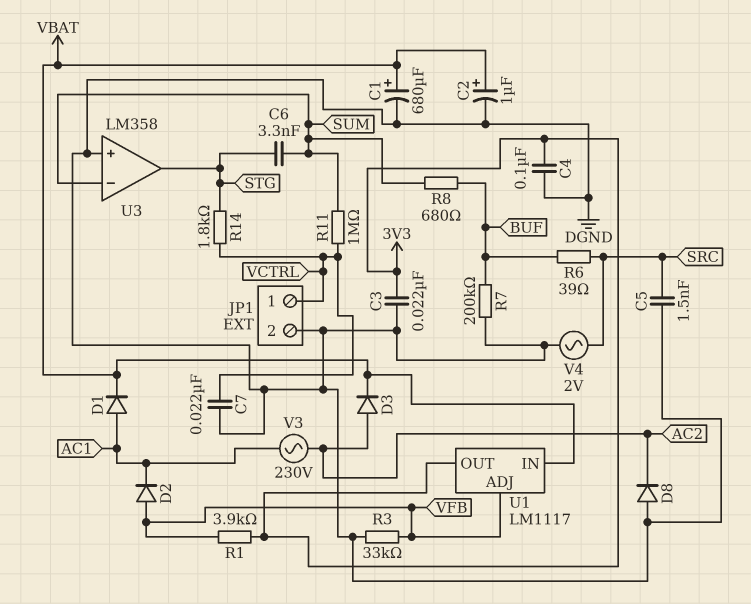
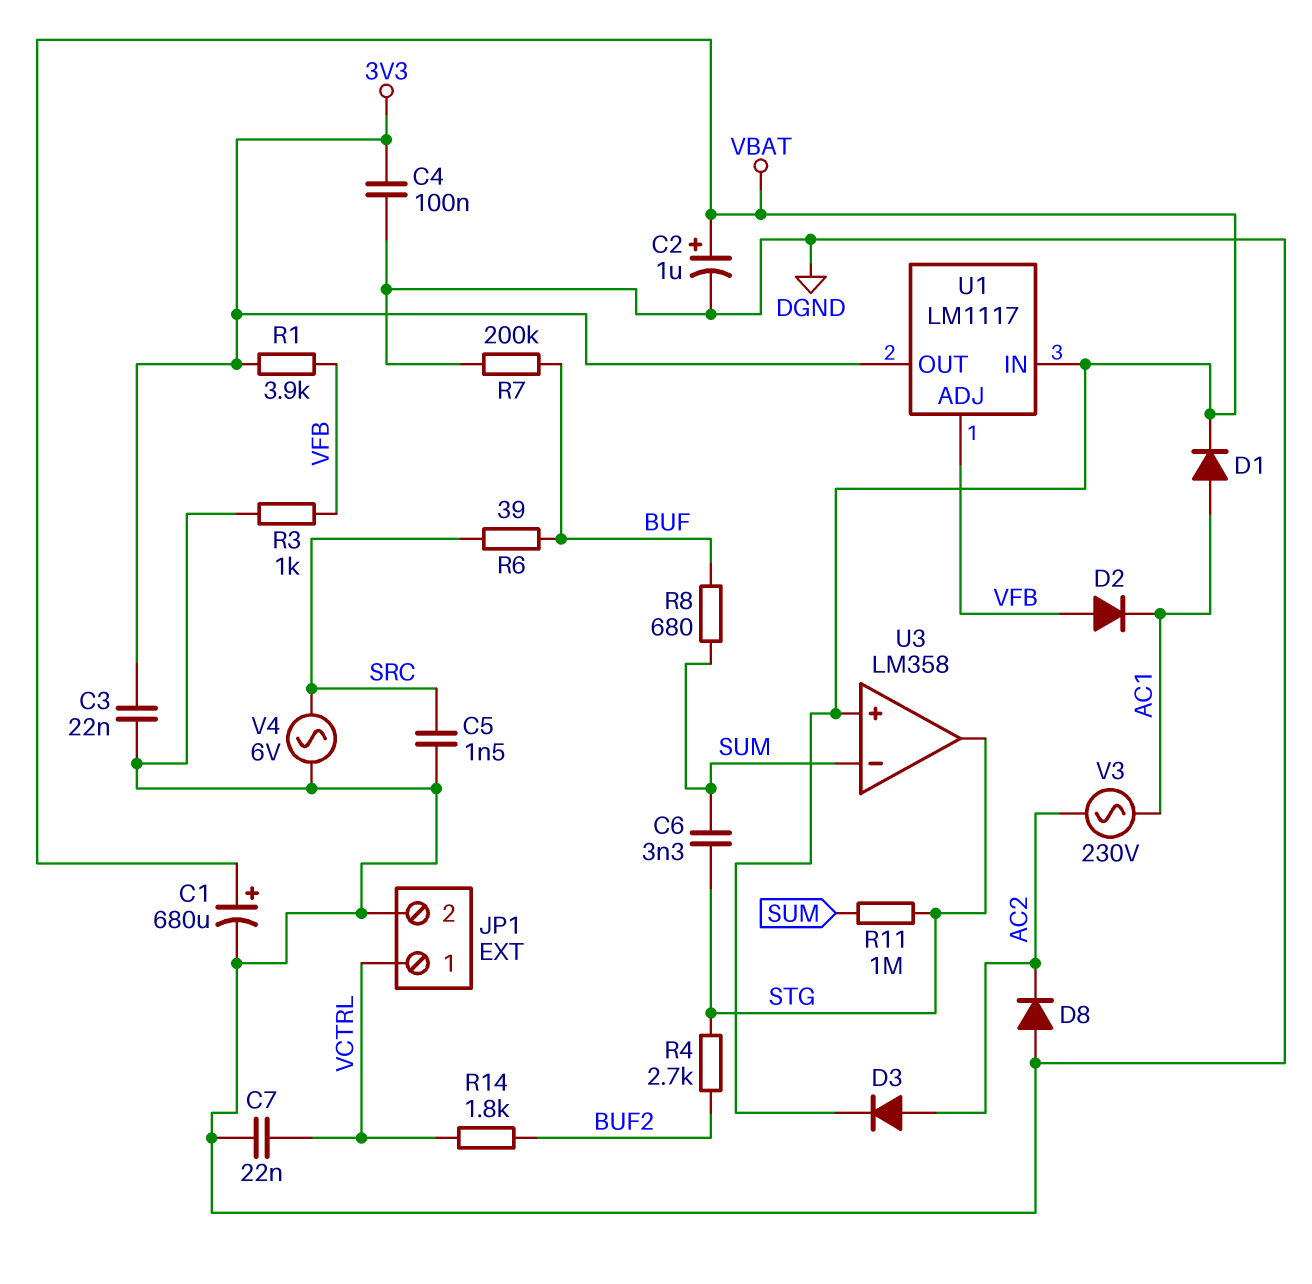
R3: 33k (DGND, VFB) -> 1k (DGND, VFB)
R4: none -> 2.7k (BUF2, STG)
R11: 1M (SUM, VCTRL) -> 1M (STG, SUM)
R14: 1.8k (STG, VCTRL) -> 1.8k (BUF2, VCTRL)
U3 pin in+: DGND -> VBAT
V4: AC 2V (DGND, SRC) -> AC 6V (DGND, SRC)

